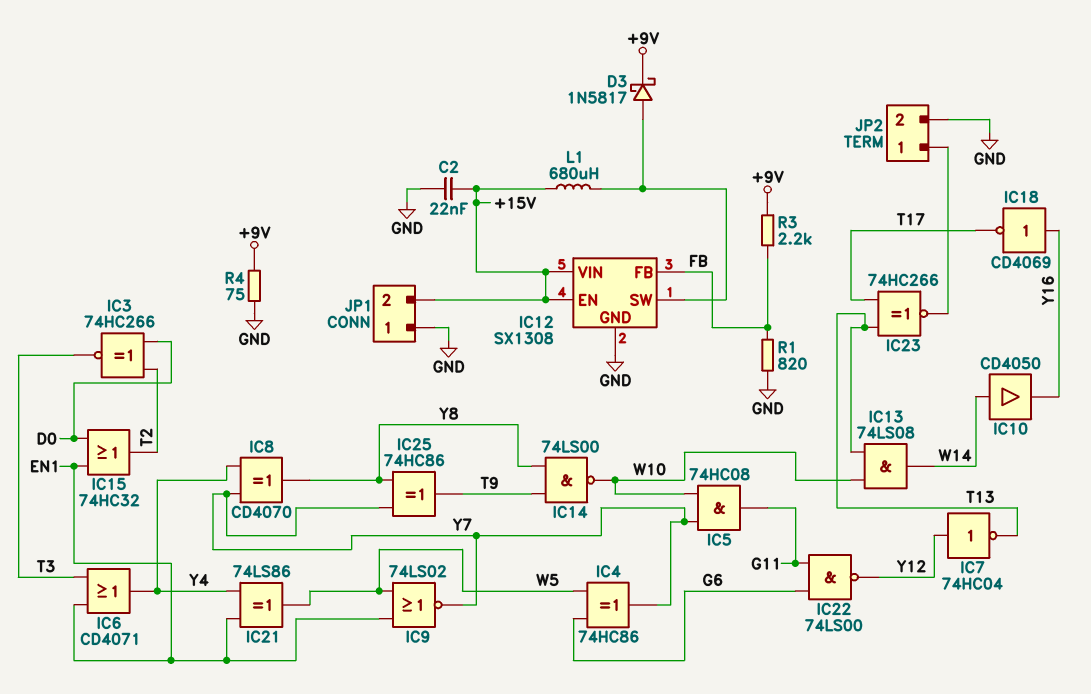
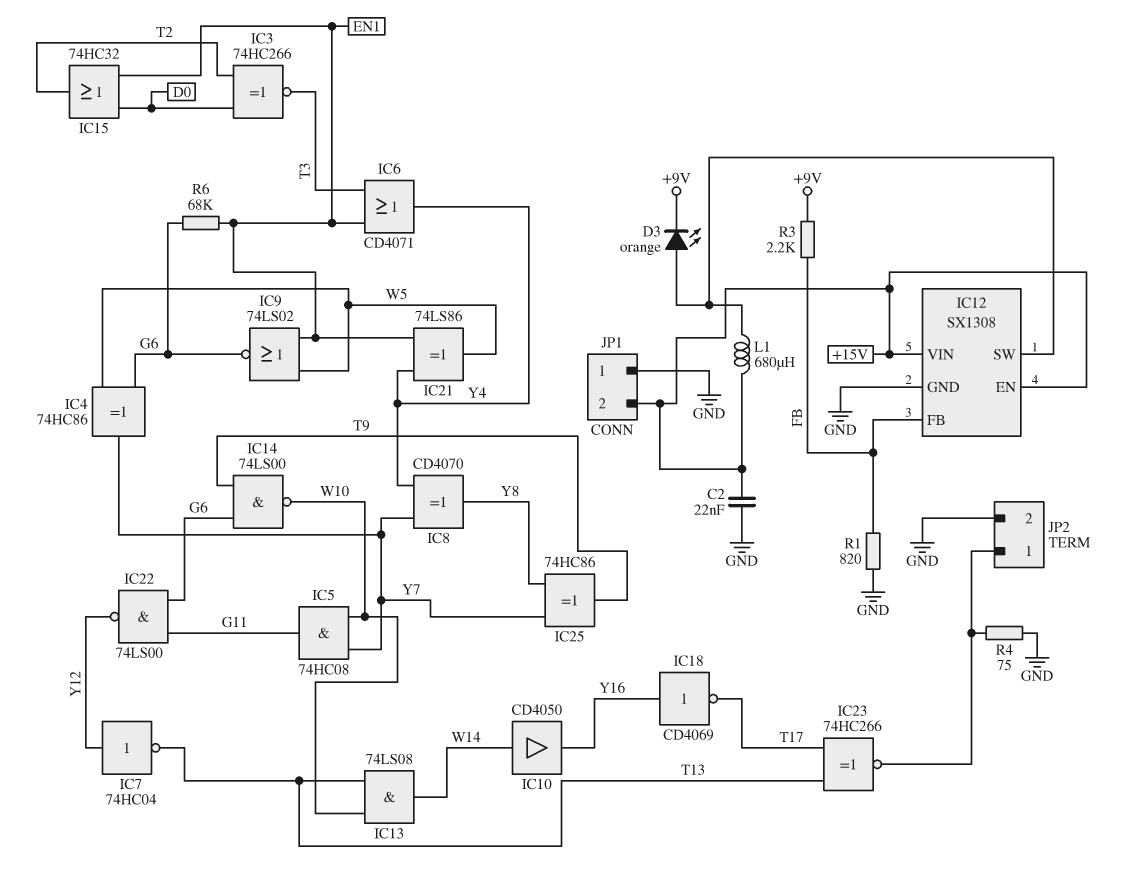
D3: schottky 1N5817 (A IC12/SW, K +9V) -> LED orange (A IC12/SW, K +9V)
IC9: NOR 74LS02 (in EN1, in W5, out Y7) -> NOR 74LS02 (in EN1, in W5, out G6)
IC14: NAND 74LS00 (in T9, in Y8, out W10) -> NAND 74LS00 (in G6, in T9, out W10)
R4: 75 (+9V, GND) -> 75 (GND, JP2/1)
R6: none -> 68k (EN1, G6)

